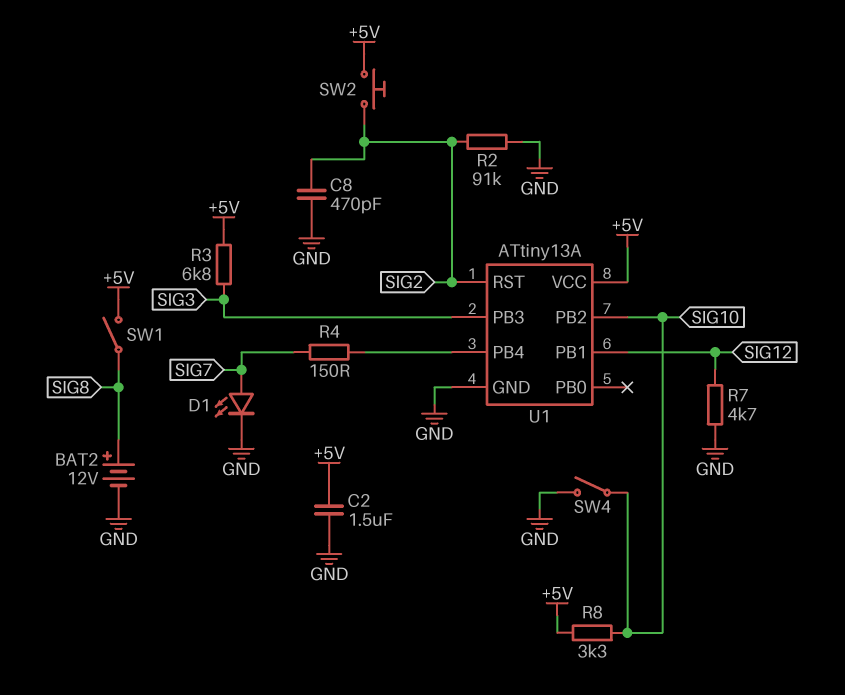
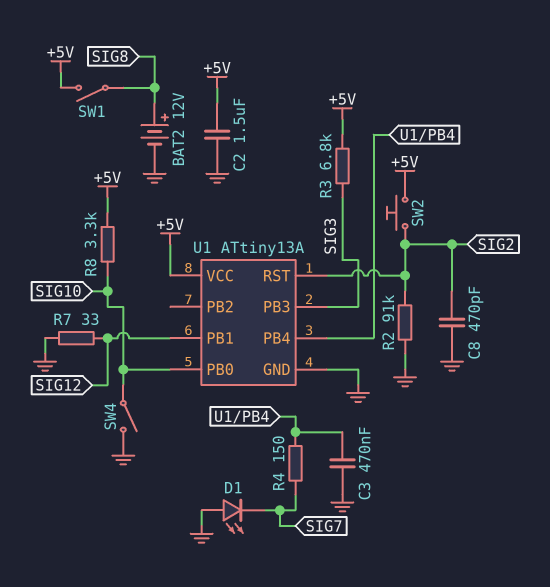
C3: none -> 470nF (GND, U1/PB4)
D1: LED (A SIG7, K GND) -> LED (A GND, K SIG7)
R7: 4.7k (GND, SIG12) -> 33 (GND, SIG12)
U1 pin PB0: none -> SIG10
U1 pin PB2: SIG10 -> none

